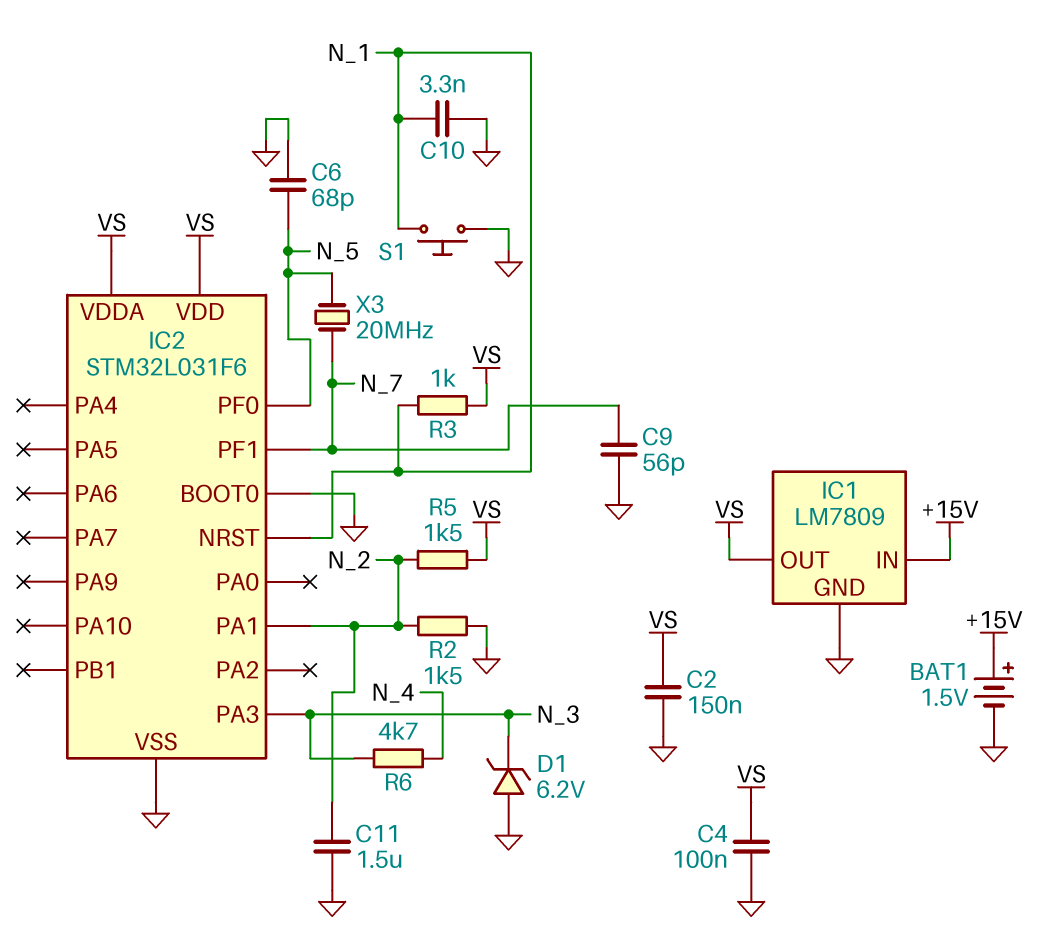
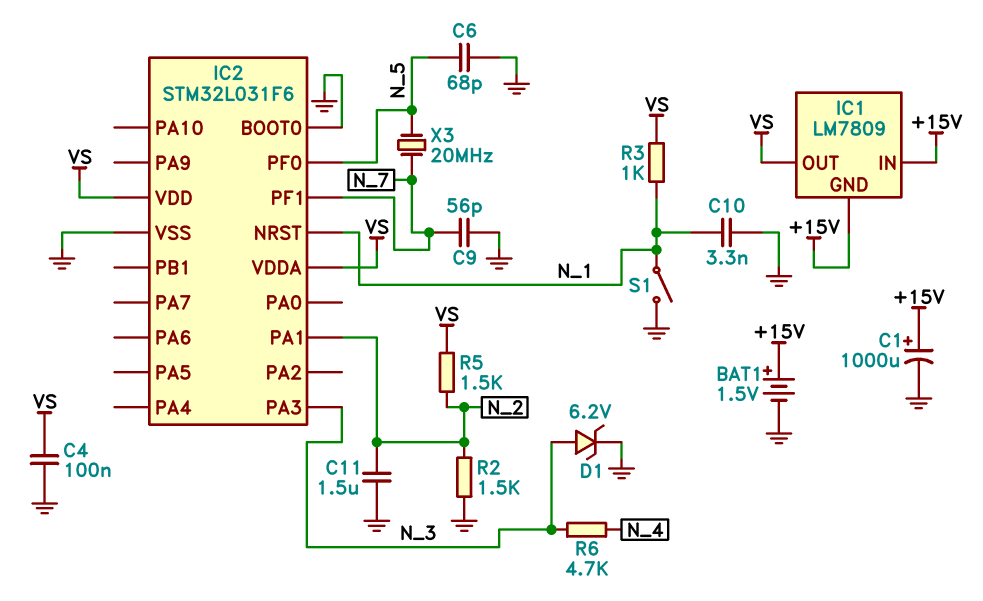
C1: none -> 1000uF (plus +15V, minus GND)
C2: 150nF (GND, VS) -> none
D1: zener 6.2V (A GND, K N_3) -> zener 6.2V (A N_3, K GND)
IC1 pin GND: GND -> +15V
S1: button (GND, N_1) -> switch (GND, N_1)

